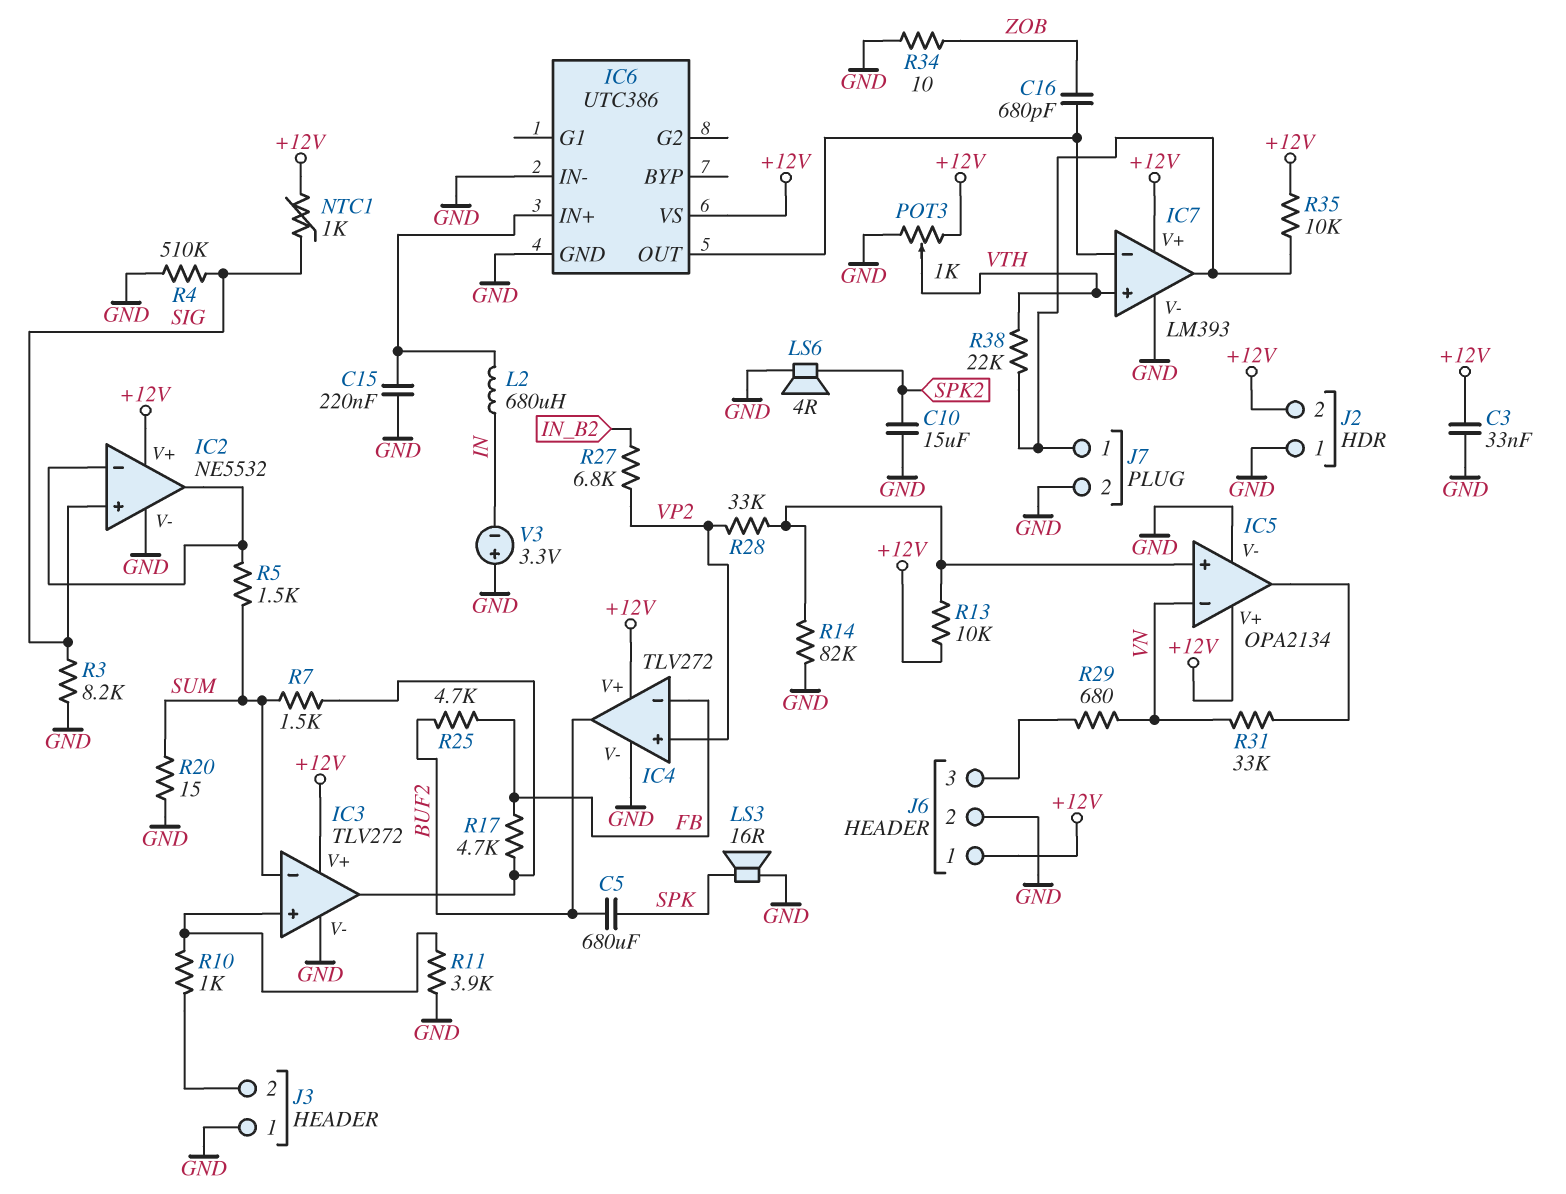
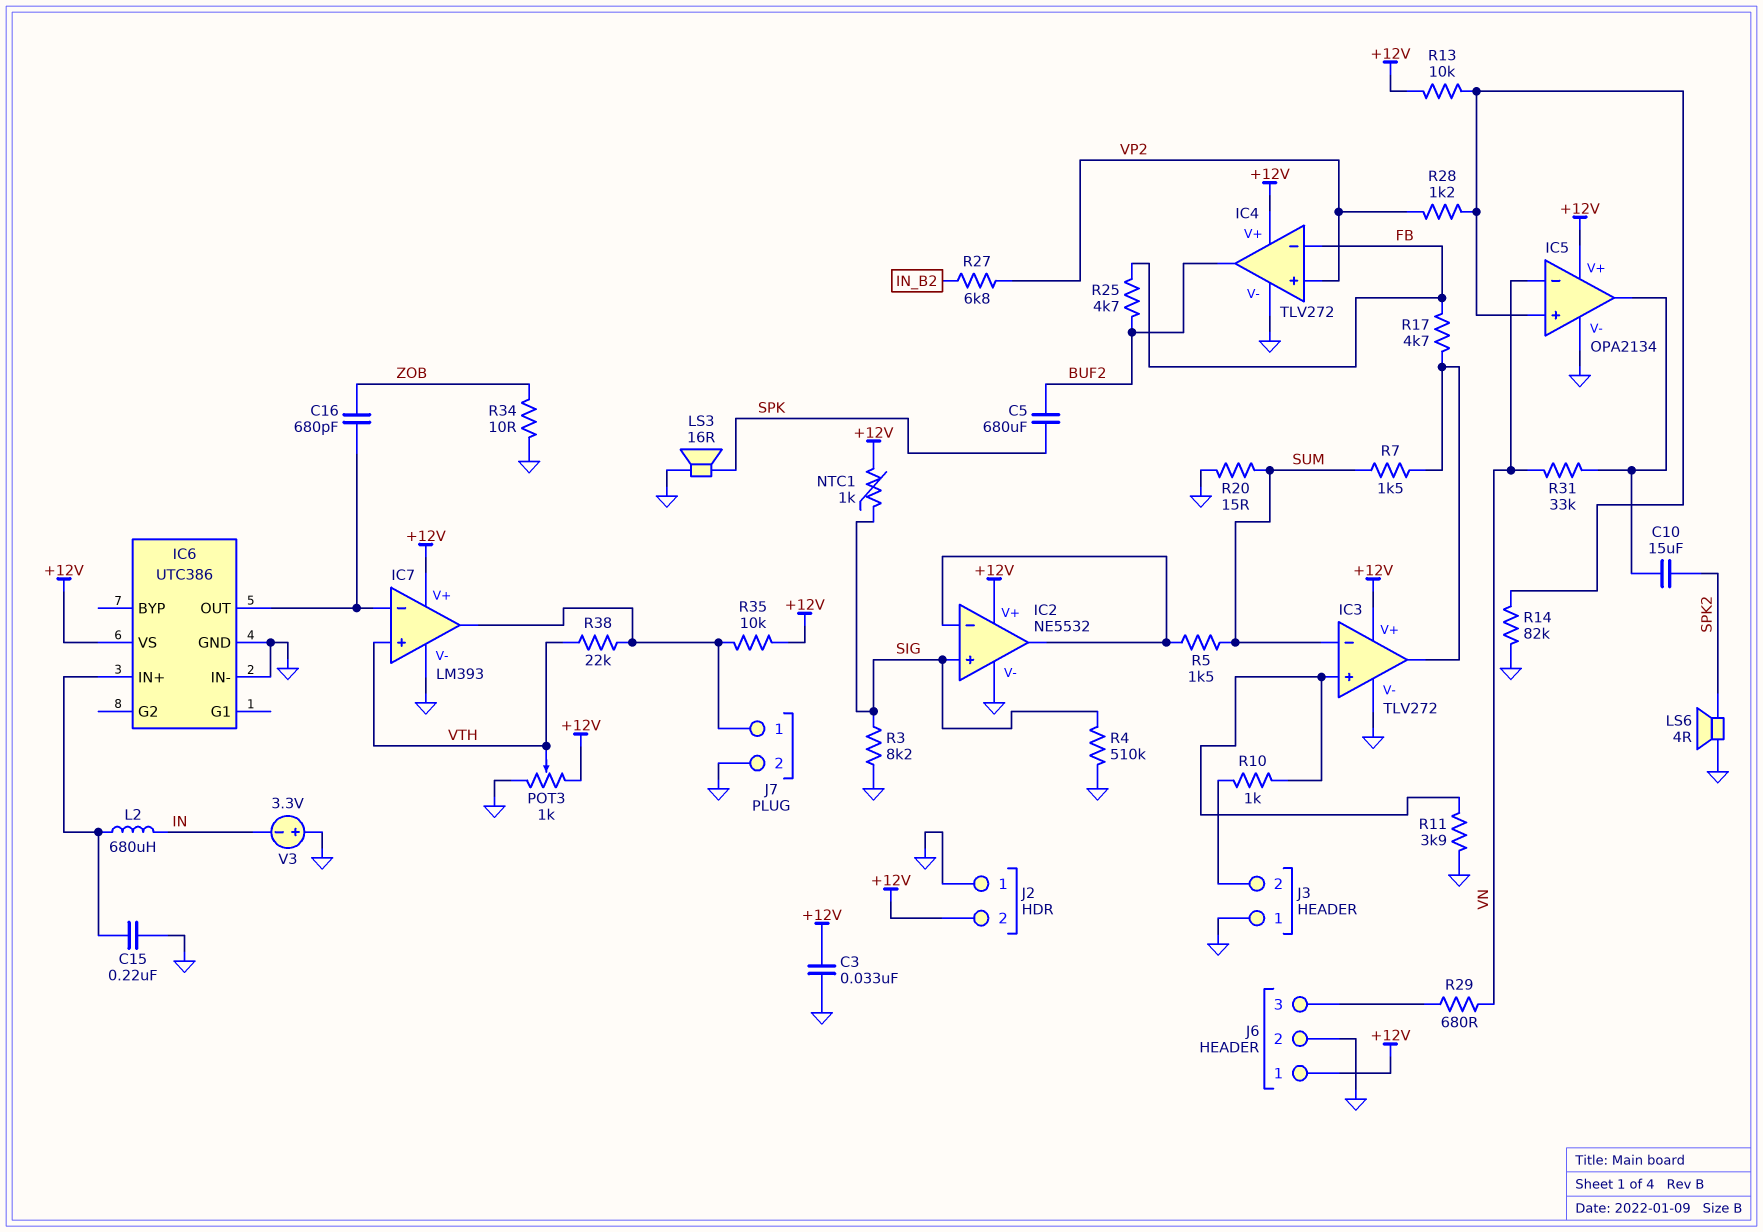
C10: 15uF (GND, SPK2) -> 15uF (IC5/out, SPK2)
R28: 33k (IC5/in+, VP2) -> 1.2k (IC5/in+, VP2)

